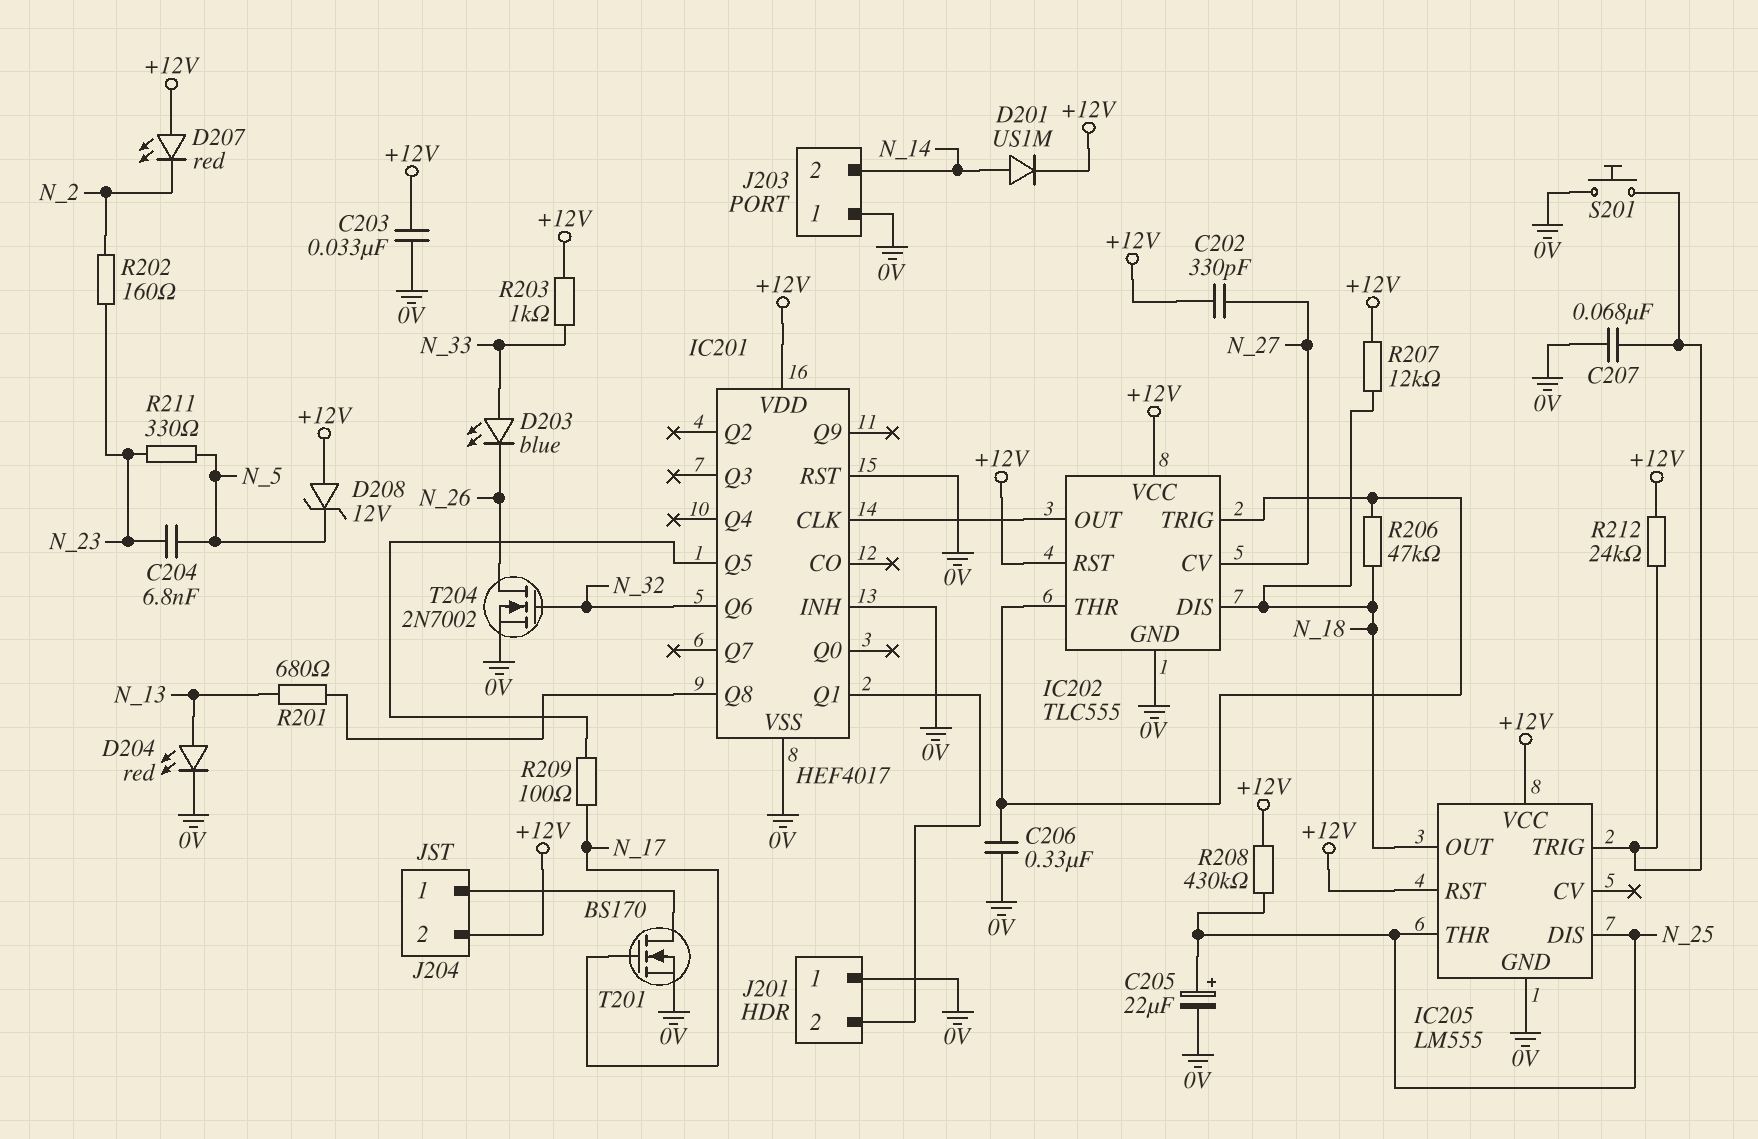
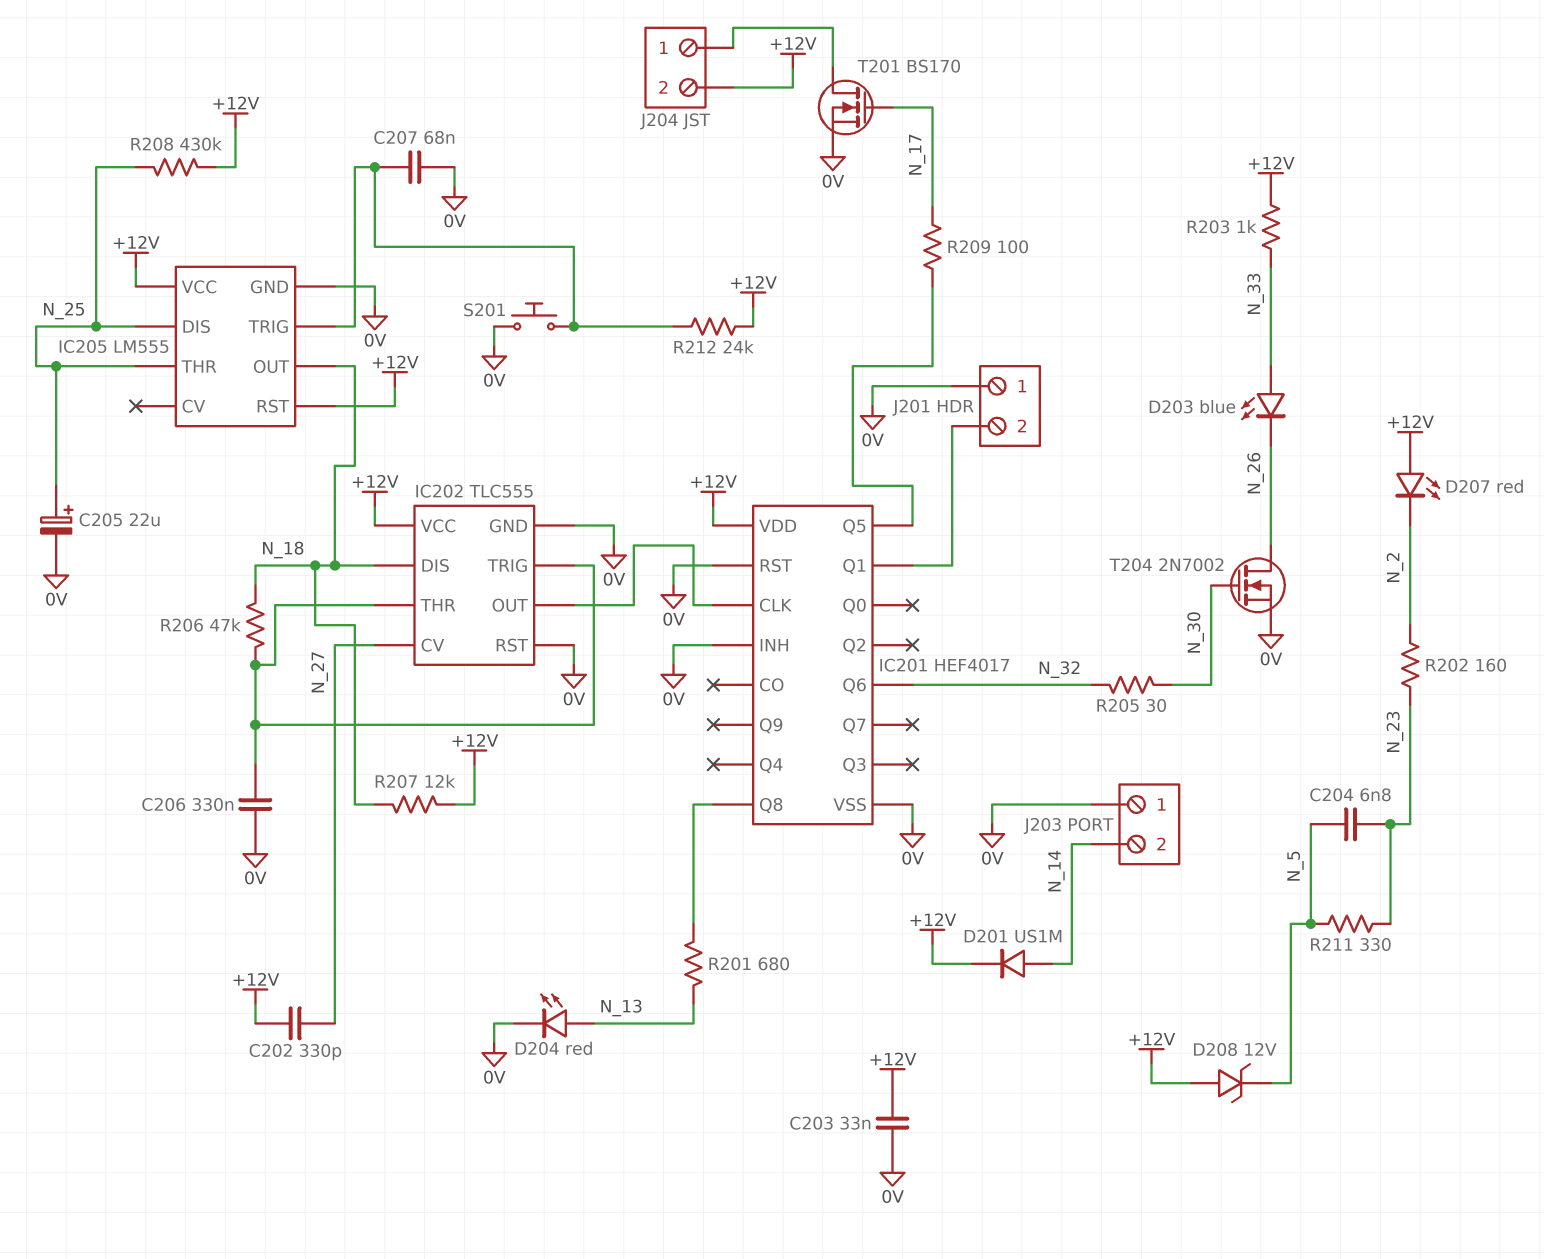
IC202 pin RST: +12V -> 0V
R205: none -> 30 (N_30, N_32)
T204: NMOS 2N7002 (G N_32, D N_26, S 0V) -> NMOS 2N7002 (G N_30, D N_26, S 0V)

